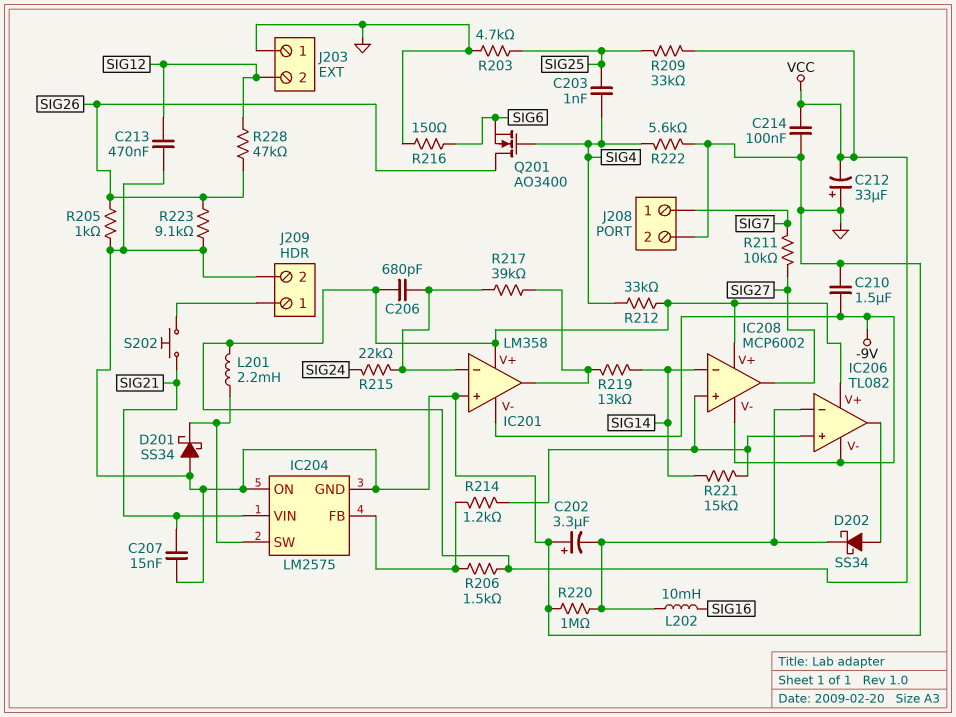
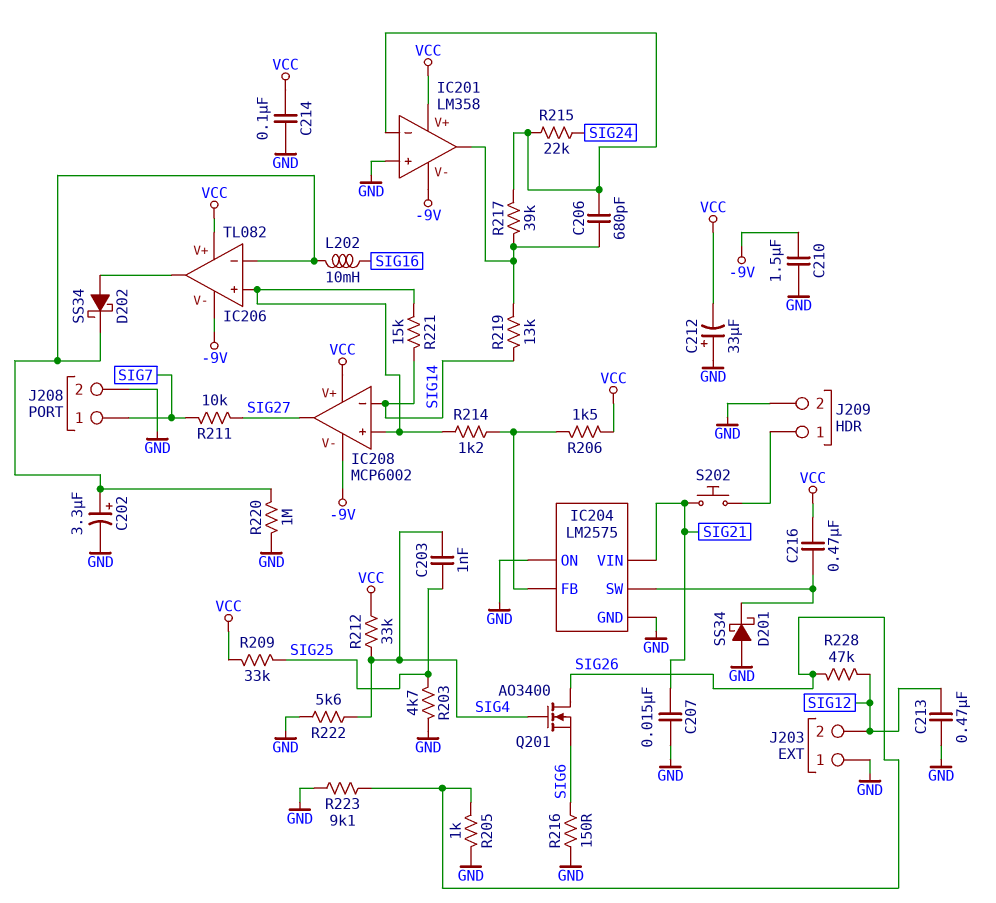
C202: 3.3uF (plus GND, minus IC206/in-) -> 3.3uF (plus IC206/in-, minus GND)
C206: 680pF (IC201/in-, VCC) -> 680pF (IC201/in-, IC201/out)
C216: none -> 470nF (IC204/SW, VCC)
L201: 2.2mH (IC204/SW, VCC) -> none

